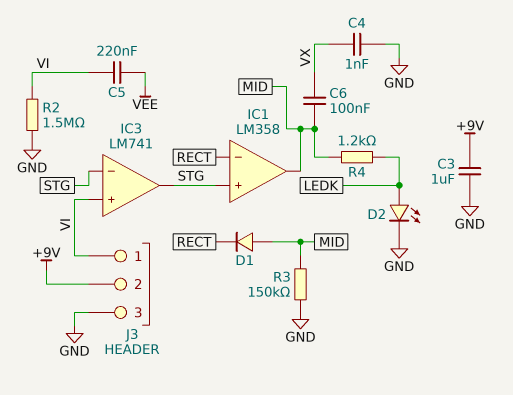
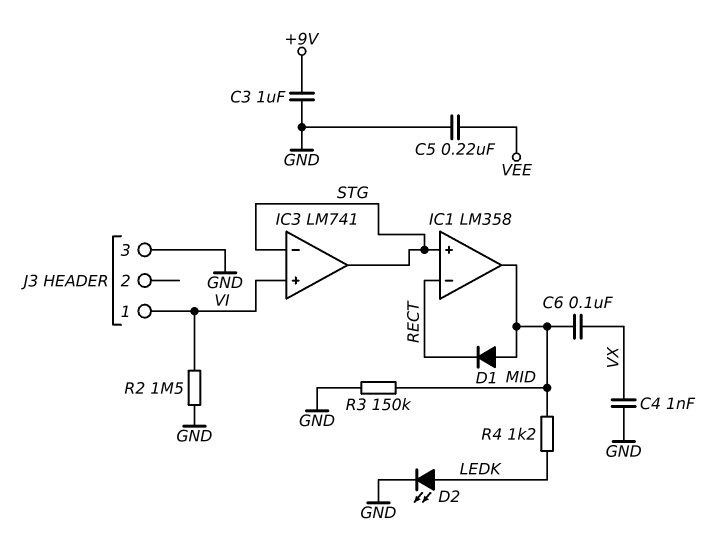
C5: 220nF (VEE, VI) -> 220nF (GND, VEE)
J3 pin 2: +9V -> none

